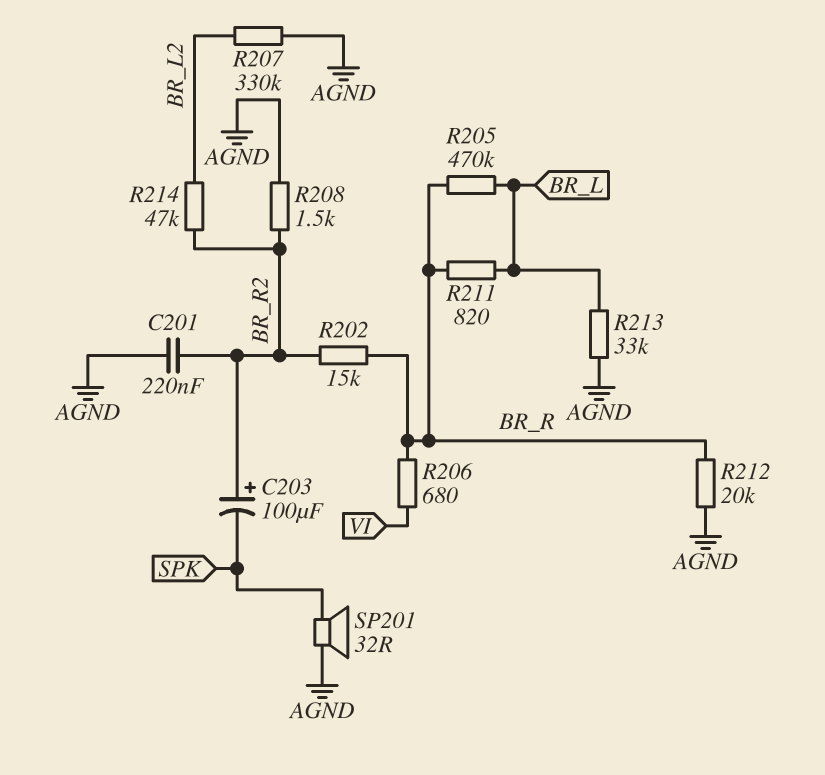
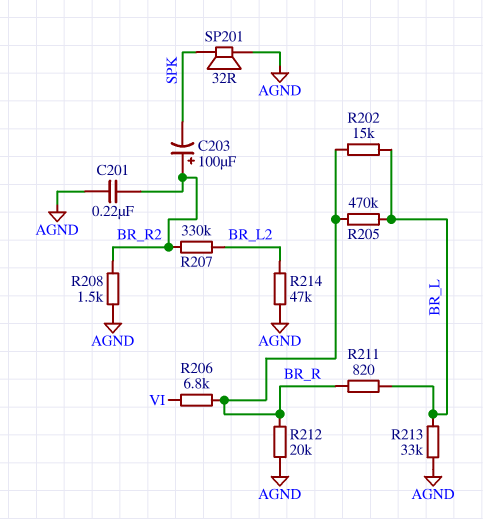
R202: 15k (BR_R, BR_R2) -> 15k (BR_L, BR_R)
R206: 680 (BR_R, VI) -> 6.8k (BR_R, VI)
R207: 330k (AGND, BR_L2) -> 330k (BR_L2, BR_R2)
R214: 47k (BR_L2, BR_R2) -> 47k (AGND, BR_L2)

